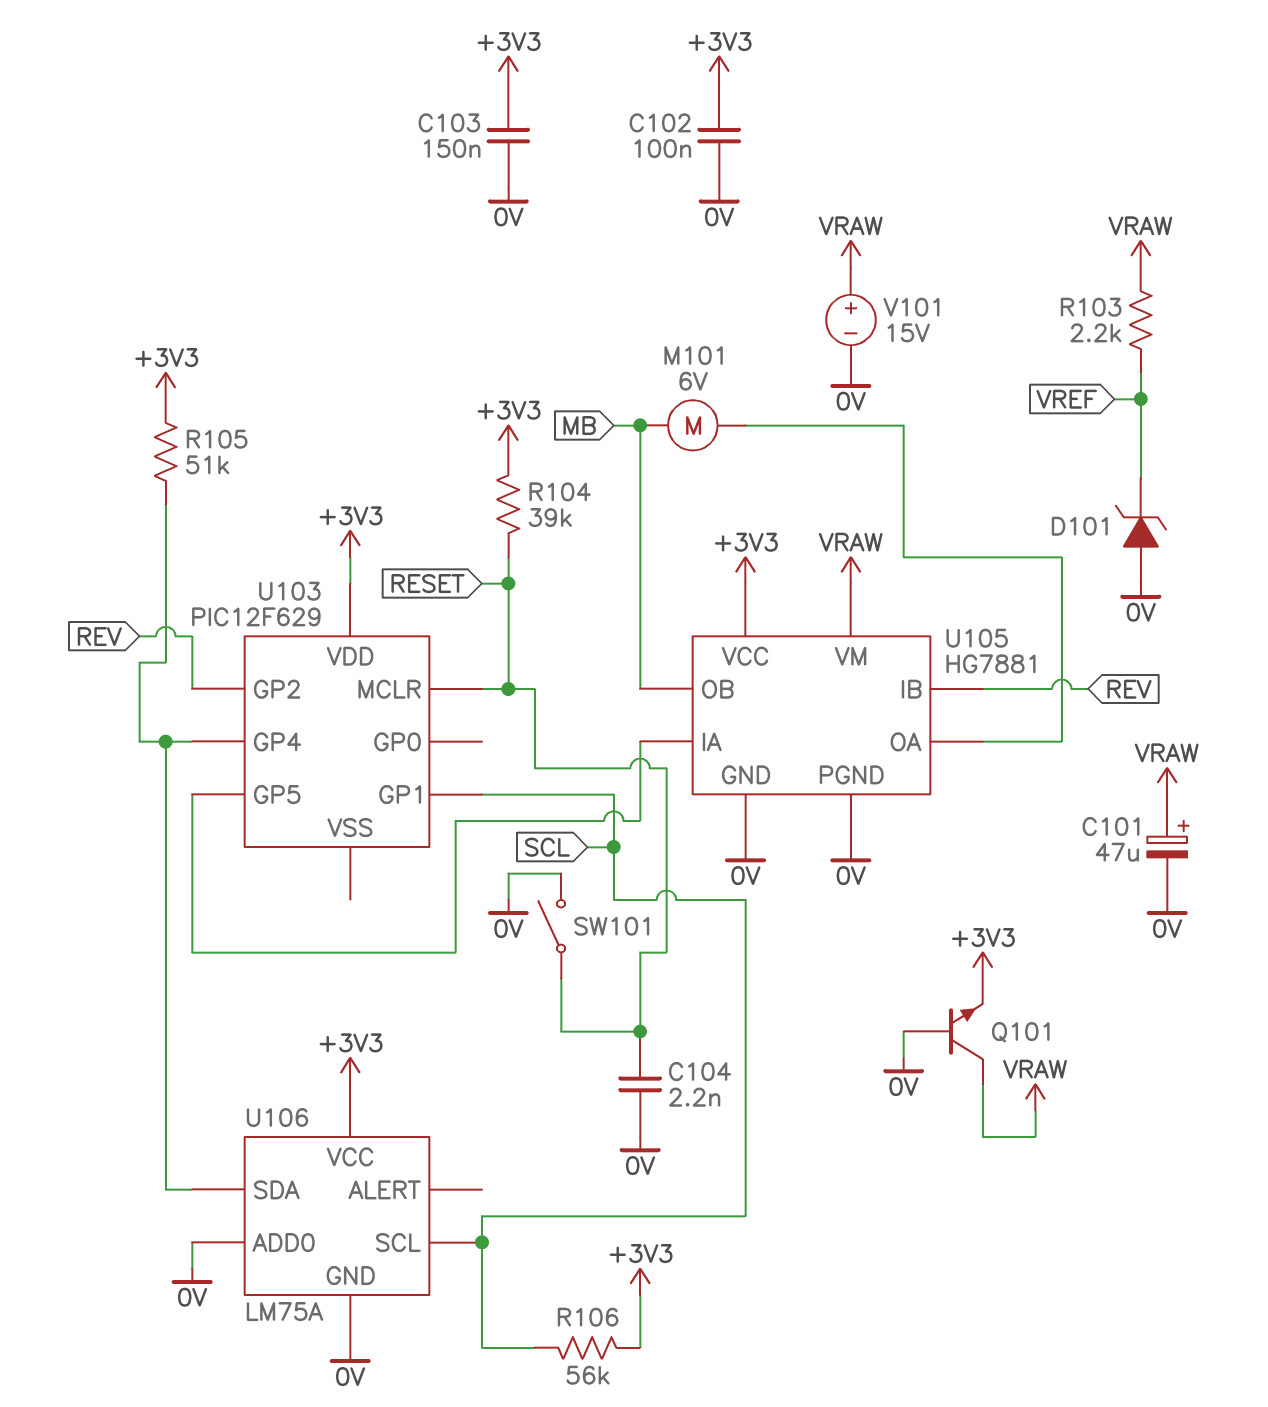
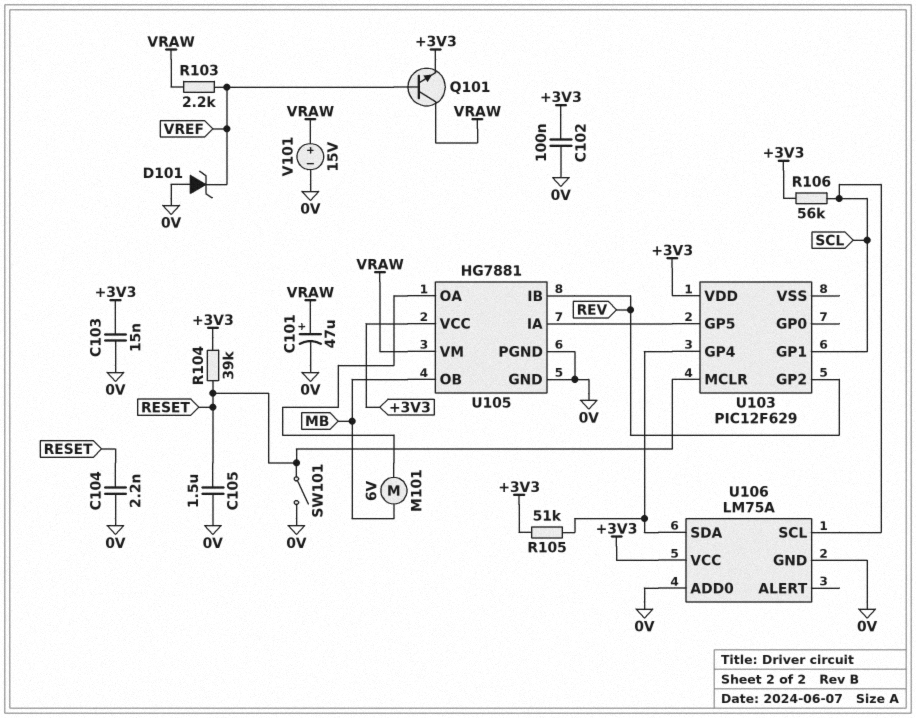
C103: 150nF (+3V3, 0V) -> 15nF (+3V3, 0V)
C105: none -> 1.5uF (0V, RESET)
Q101: NPN (B 0V, C VRAW, E +3V3) -> NPN (B VREF, C VRAW, E +3V3)

